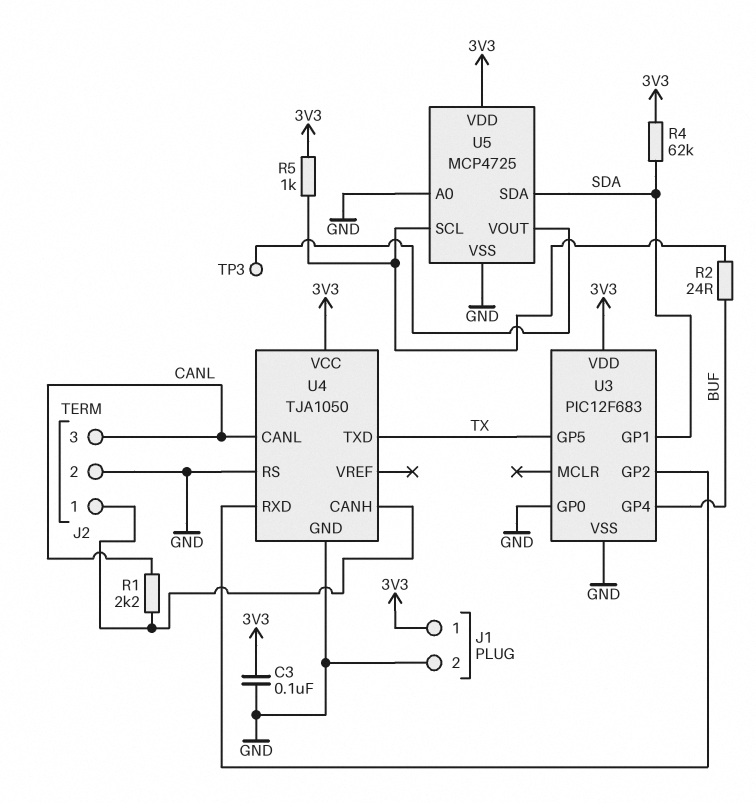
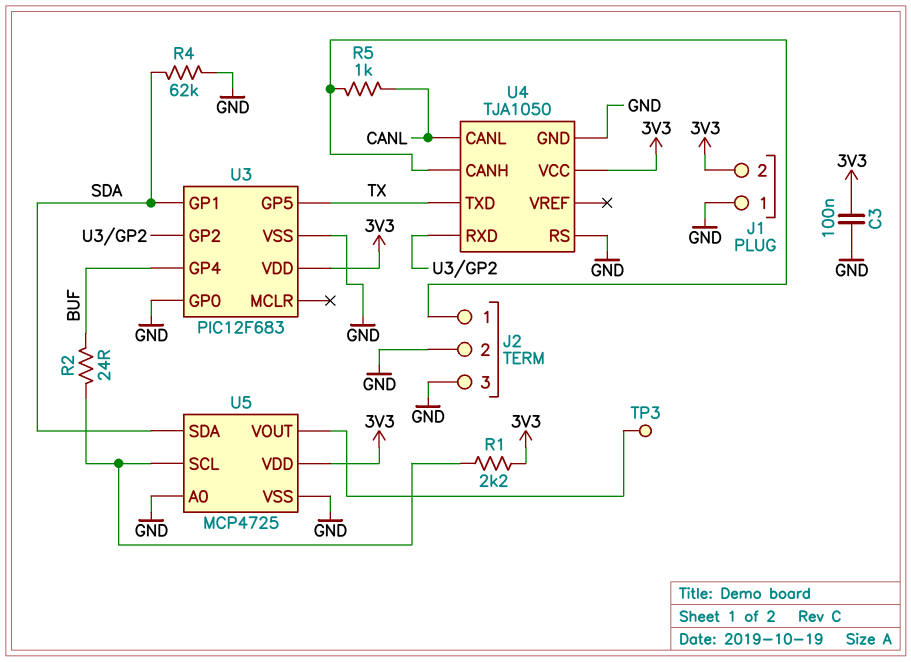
J1 pin 1: 3V3 -> GND
J1 pin 2: GND -> 3V3
J2 pin 3: CANL -> GND
R1: 2.2k (CANL, J2/1) -> 2.2k (3V3, U5/SCL)
R4: 62k (3V3, SDA) -> 62k (GND, SDA)
R5: 1k (3V3, U5/SCL) -> 1k (CANL, J2/1)

